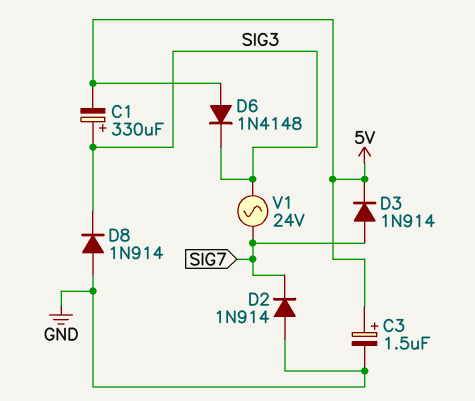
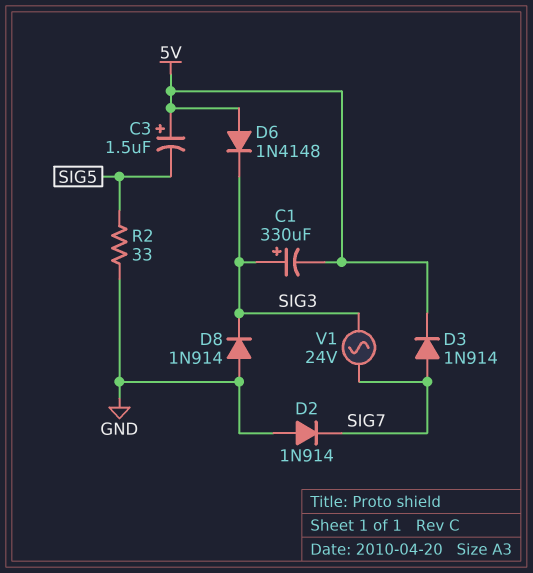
C3: 1.5uF (plus 5V, minus GND) -> 1.5uF (plus 5V, minus SIG5)
R2: none -> 33 (GND, SIG5)

